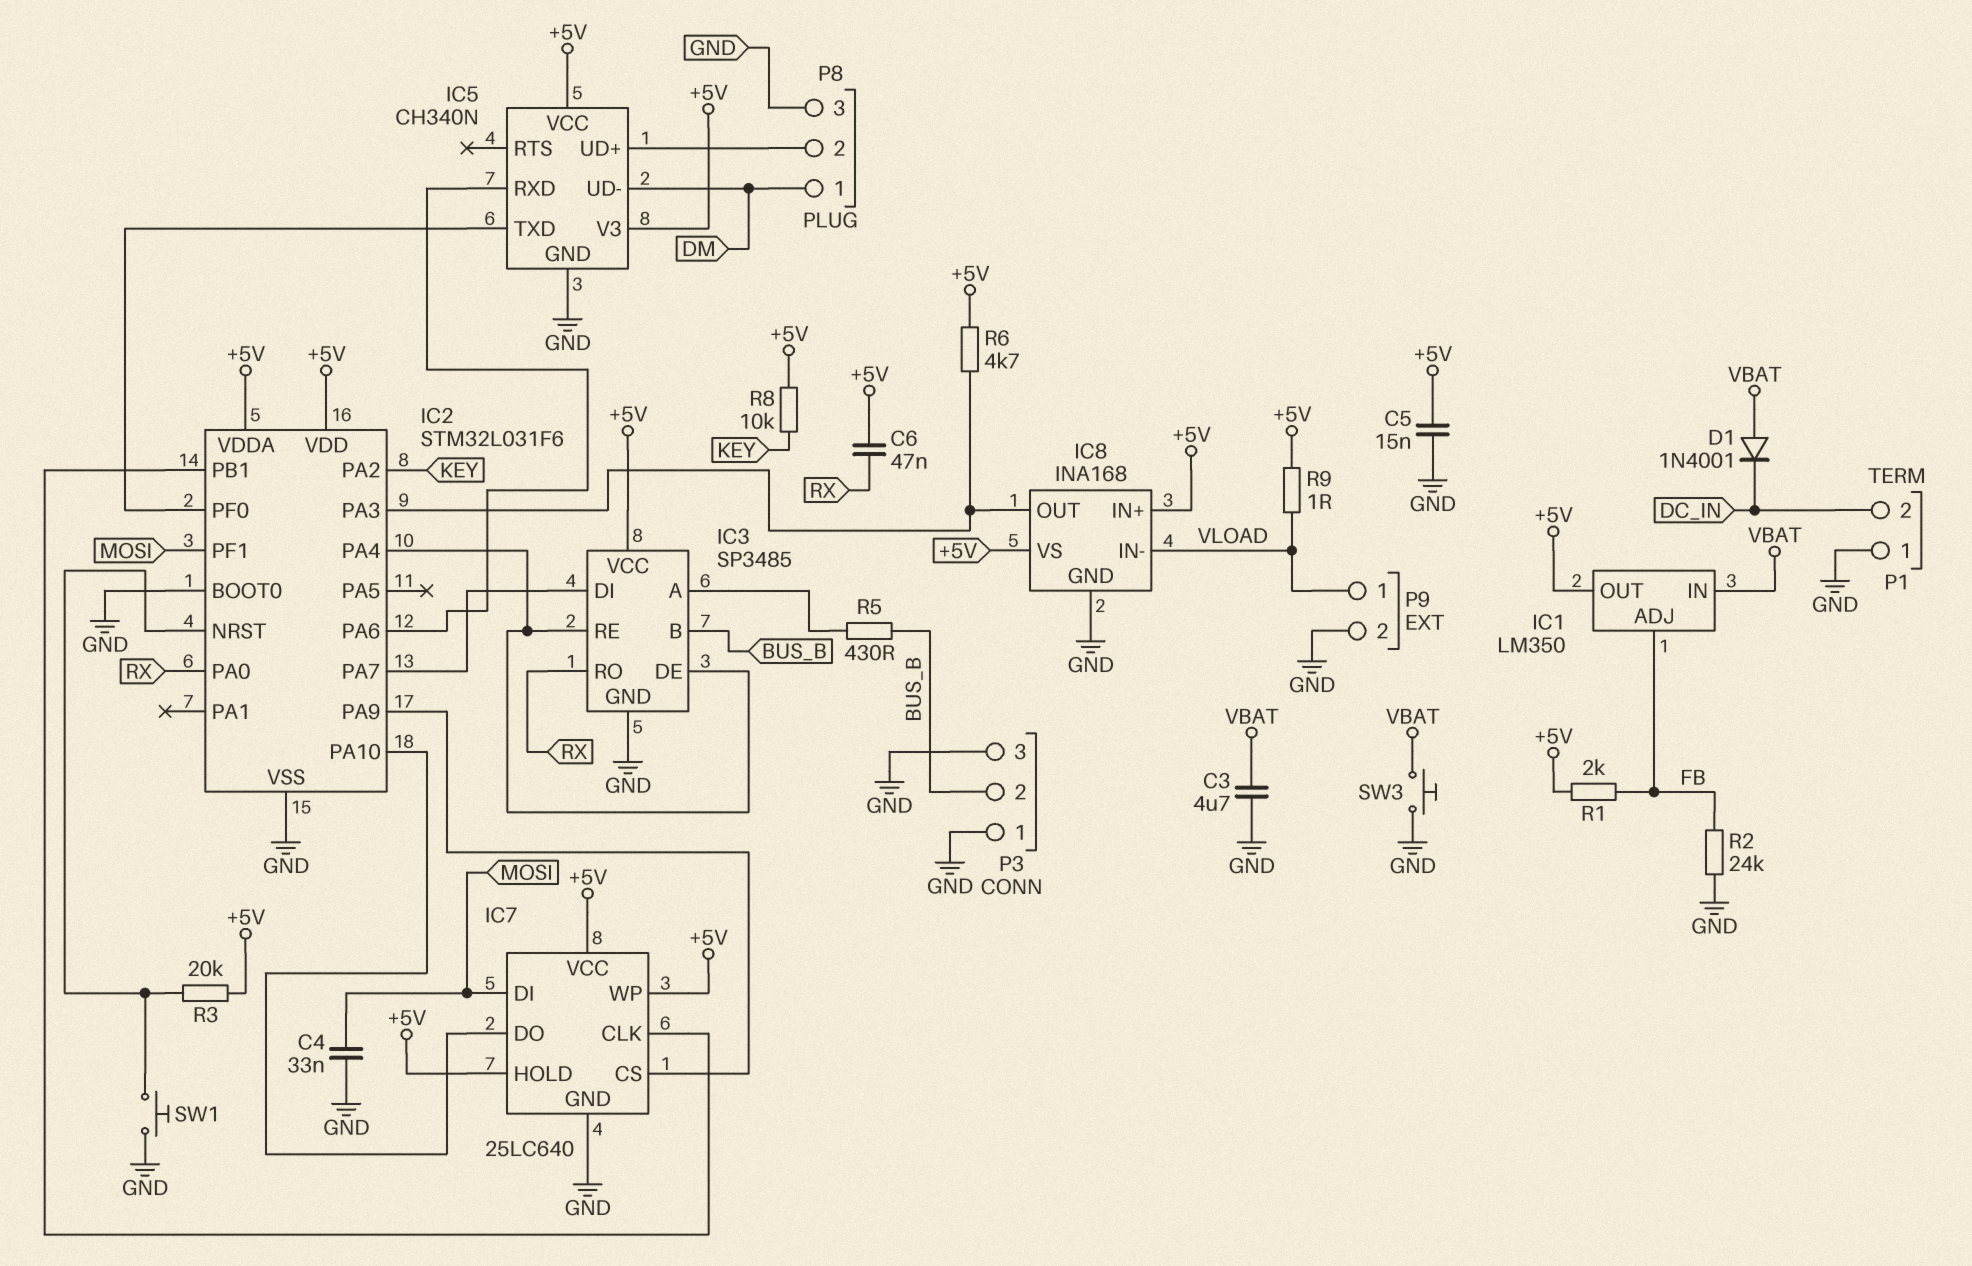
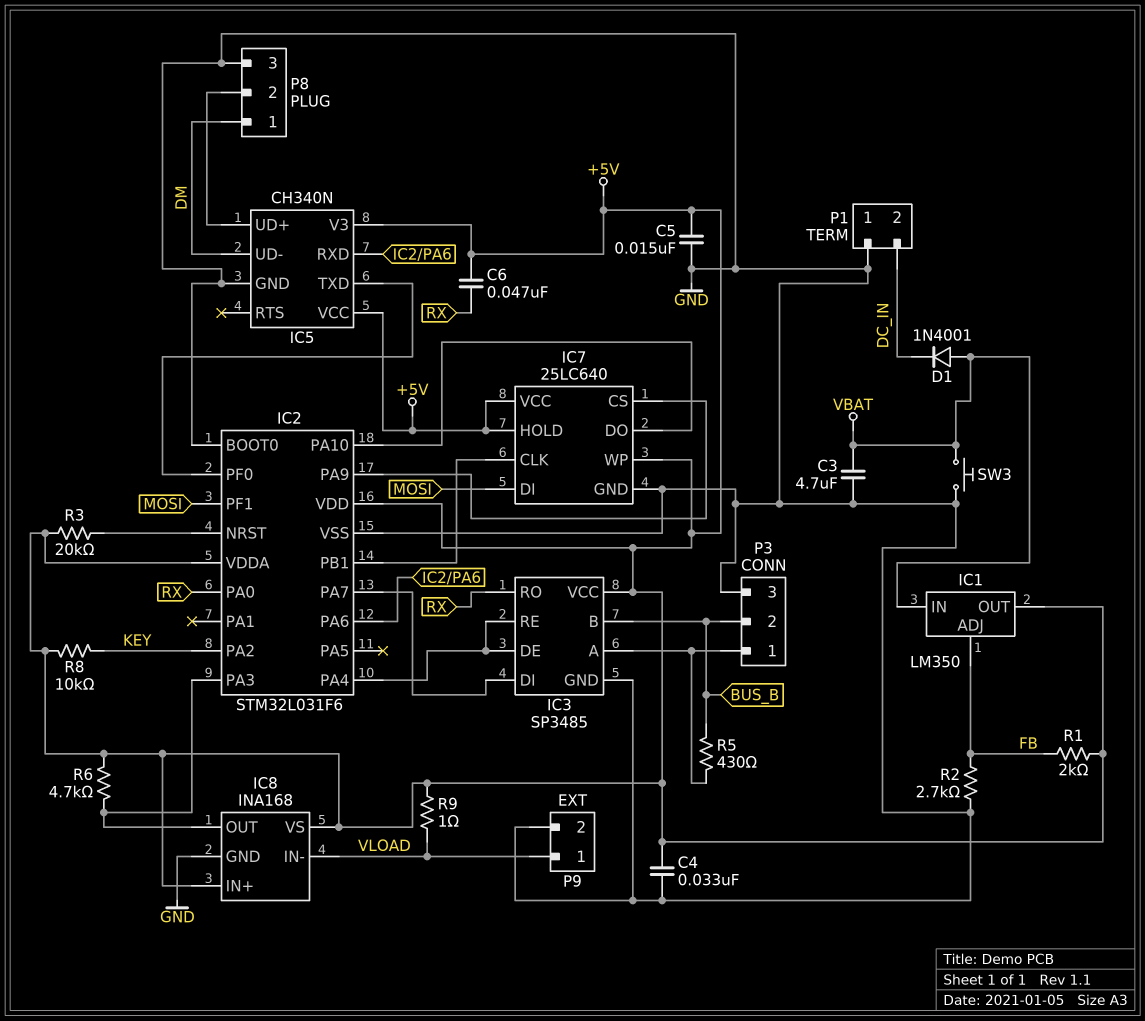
C4: 33nF (GND, MOSI) -> 33nF (+5V, GND)
P3 pin 1: GND -> IC3/A
R2: 24k (FB, GND) -> 2.7k (FB, GND)
SW1: button (GND, IC2/NRST) -> none

